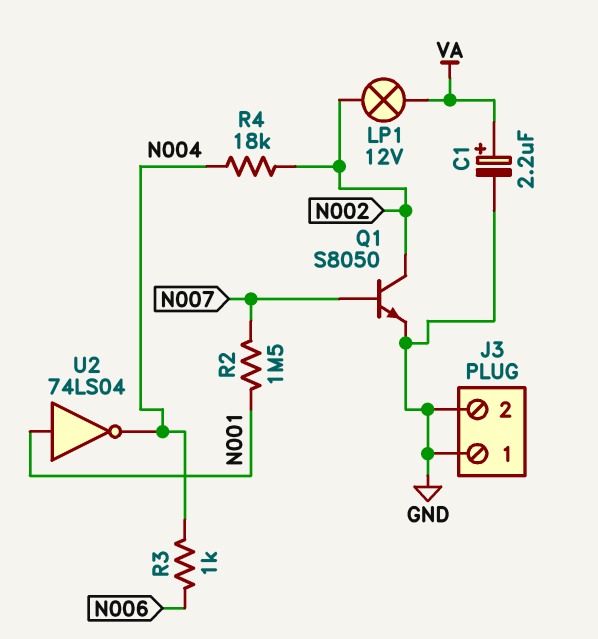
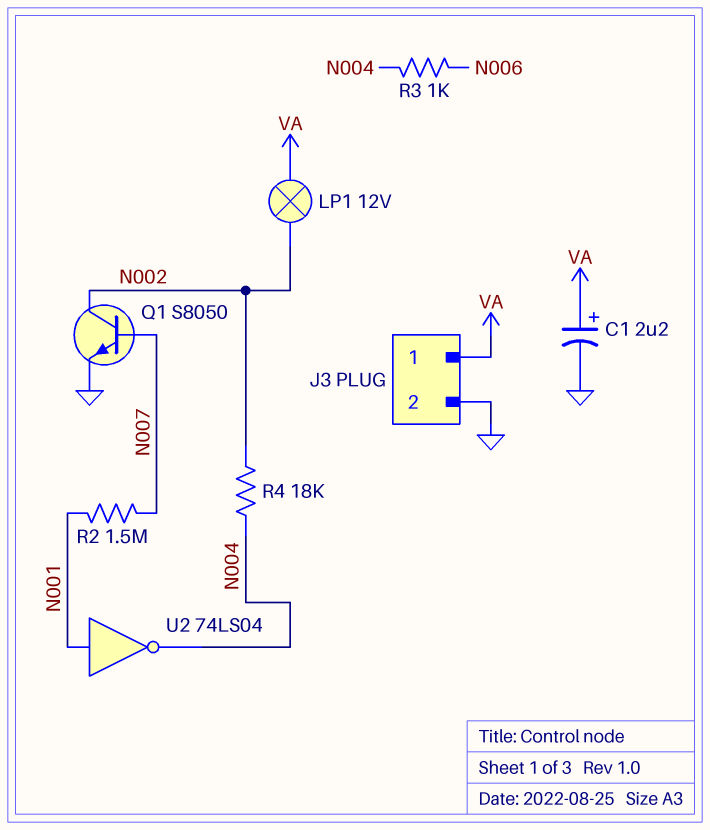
J3 pin 1: GND -> VA

